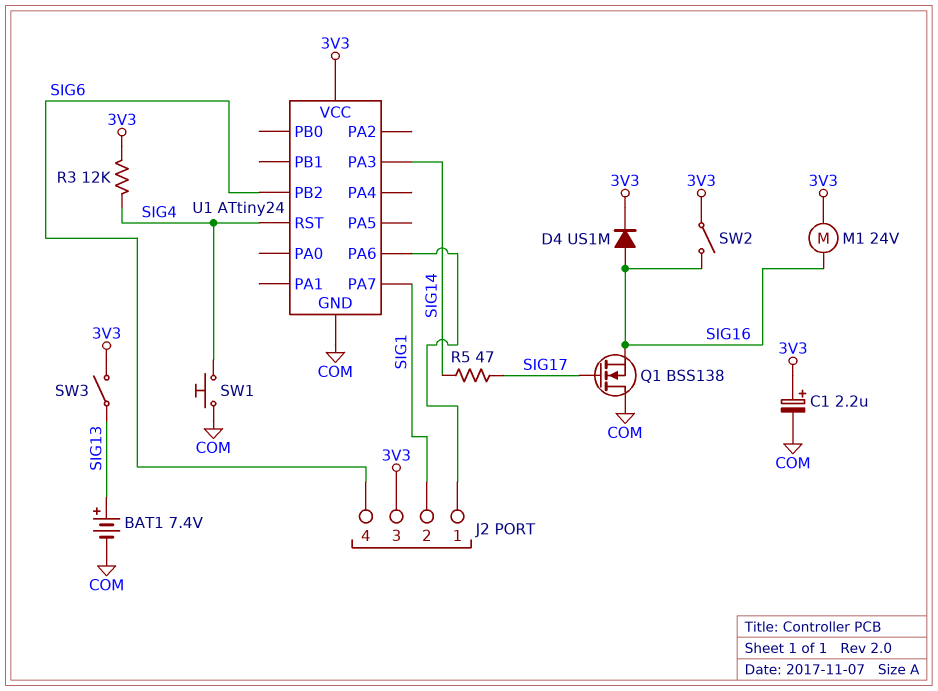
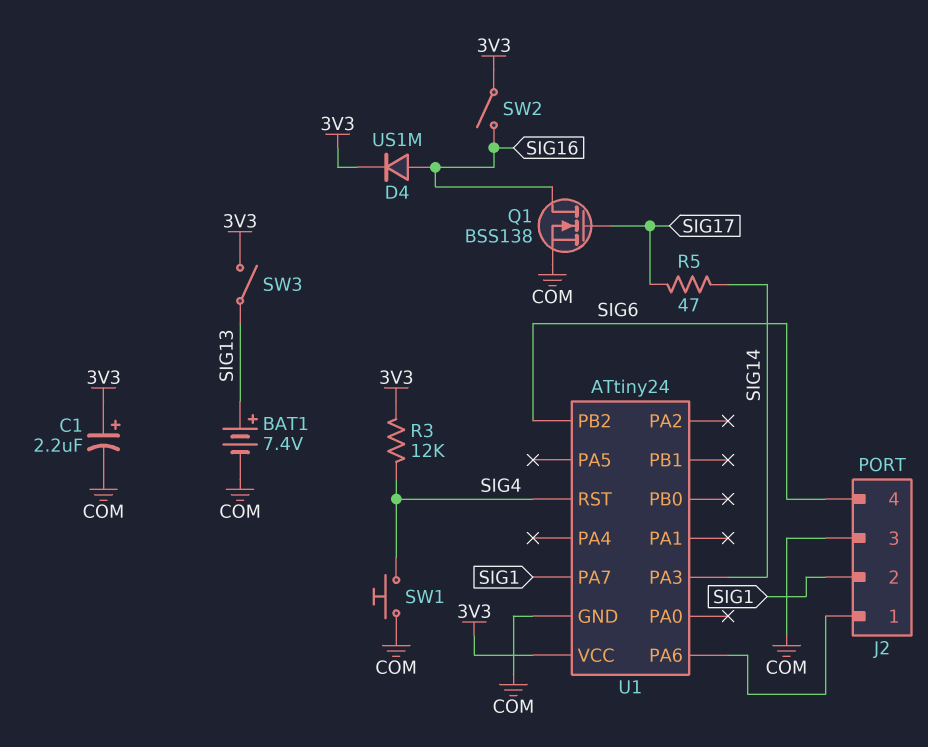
J2 pin 3: 3V3 -> COM
M1: motor 24V (3V3, SIG16) -> none
Q1: NMOS BSS138 (G SIG17, D COM, S SIG16) -> NMOS BSS138 (G SIG17, D SIG16, S COM)

